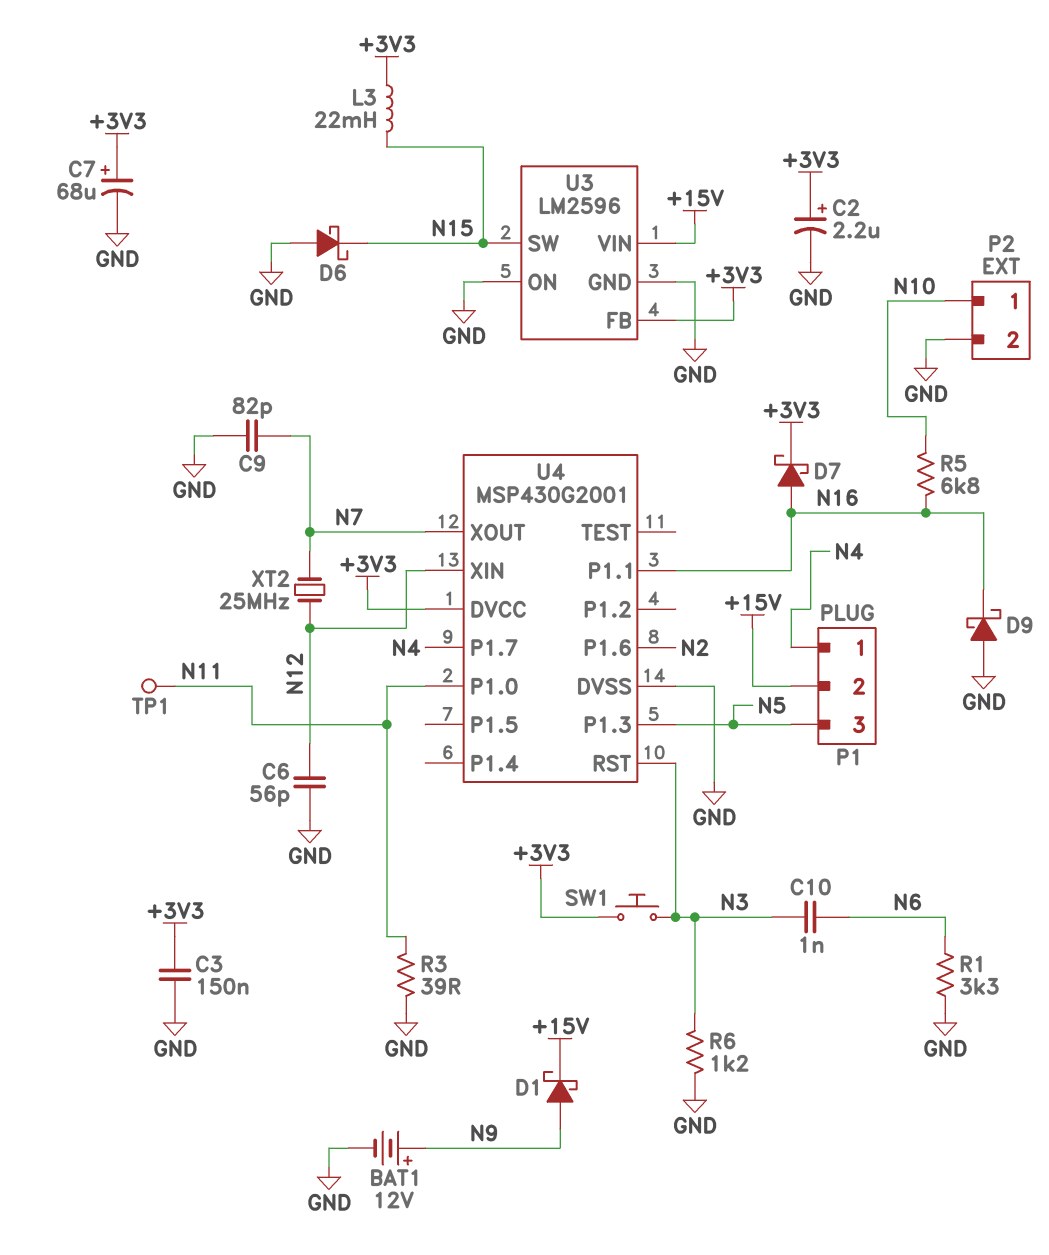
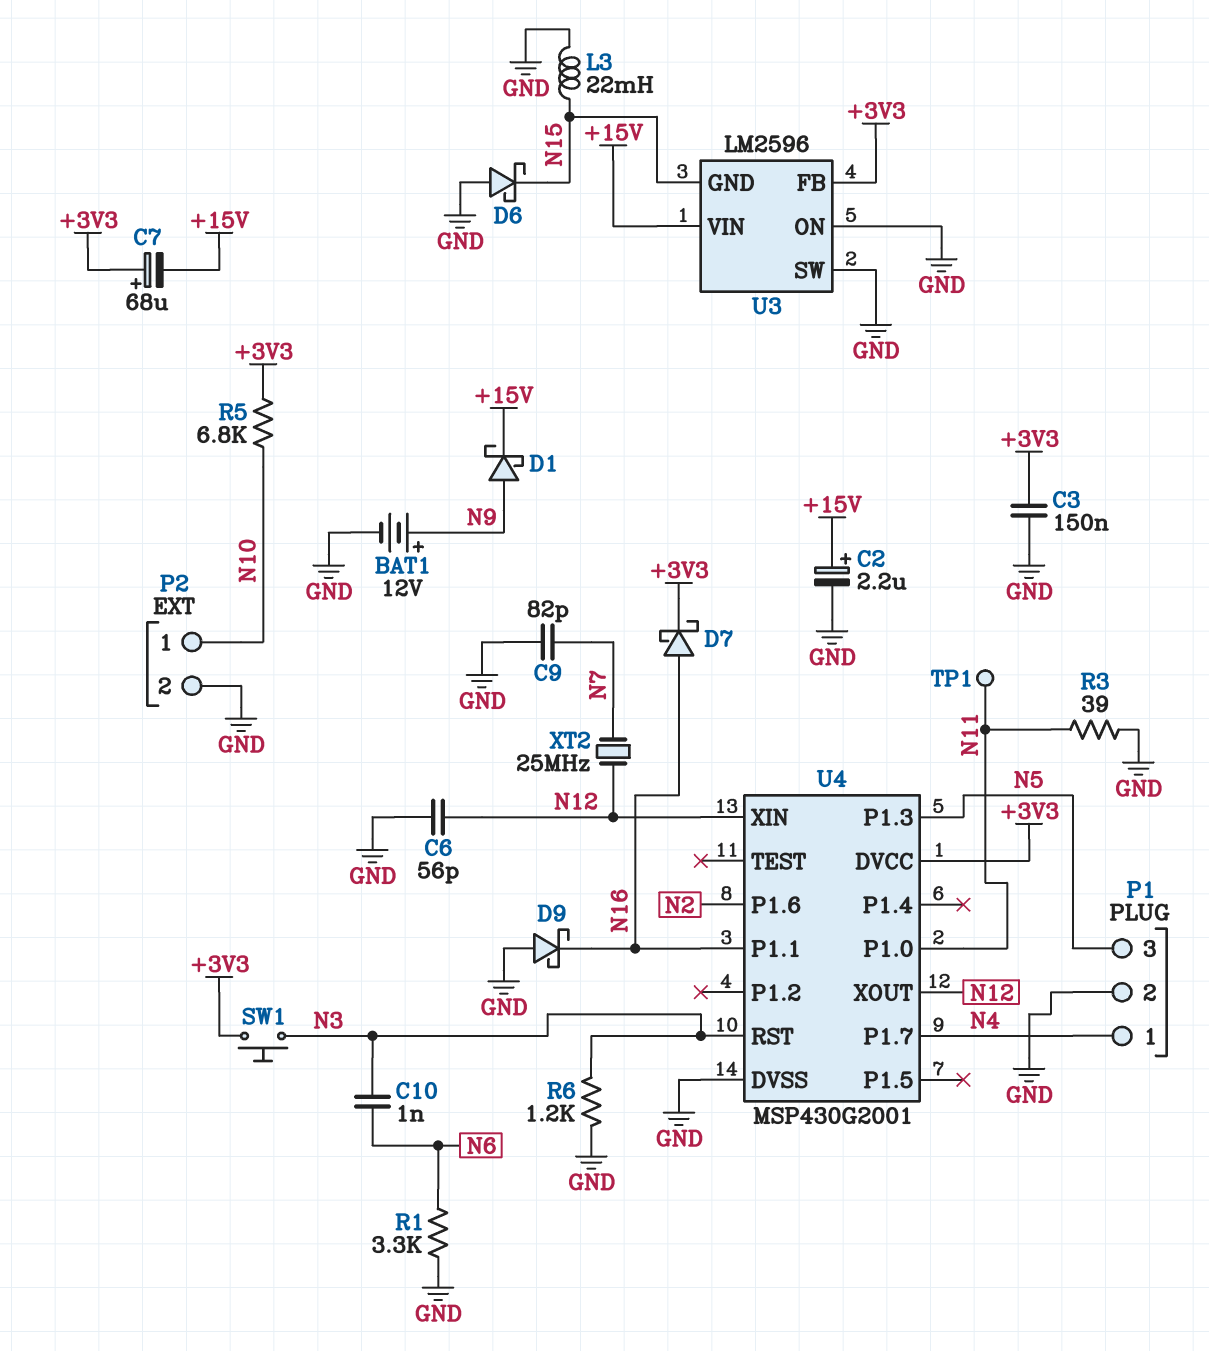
C2: 2.2uF (plus +3V3, minus GND) -> 2.2uF (plus +15V, minus GND)
C7: 68uF (plus +3V3, minus GND) -> 68uF (plus +3V3, minus +15V)
L3: 22mH (+3V3, N15) -> 22mH (GND, N15)
P1 pin 2: +15V -> GND
R5: 6.8k (N10, N16) -> 6.8k (+3V3, N10)
U3 pin GND: GND -> N15
U3 pin SW: N15 -> GND
U4 pin XOUT: N7 -> N12

